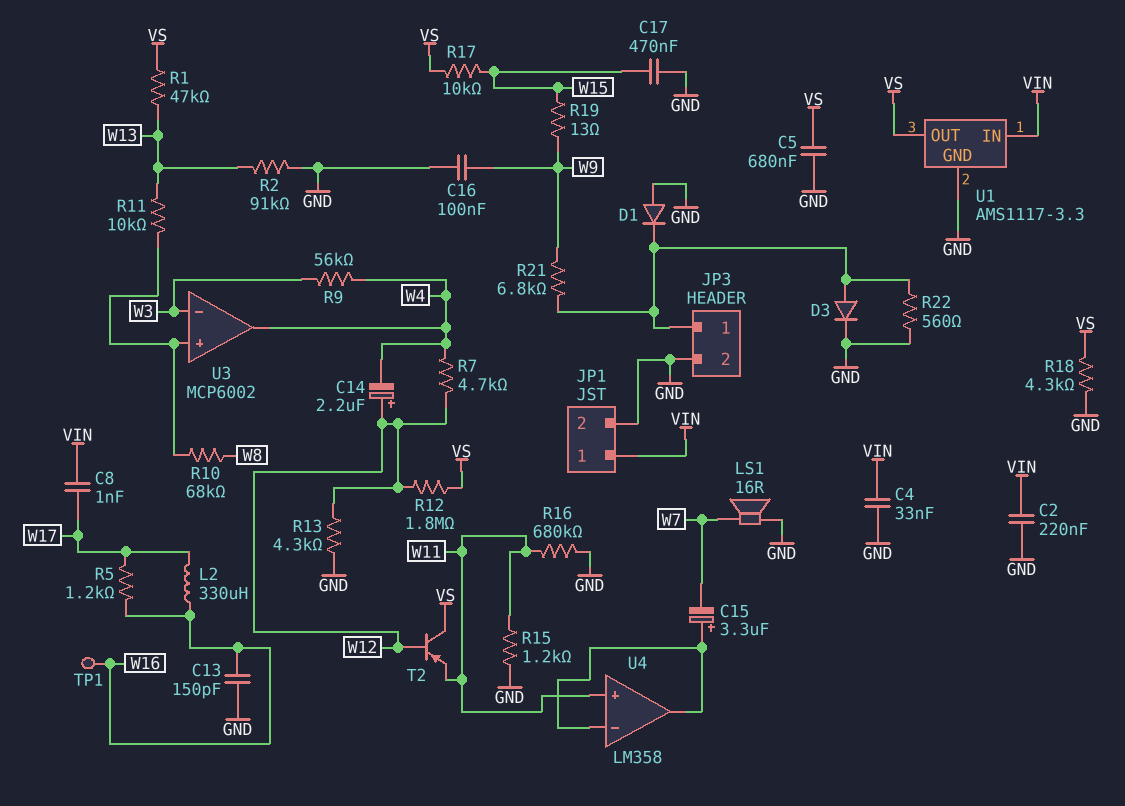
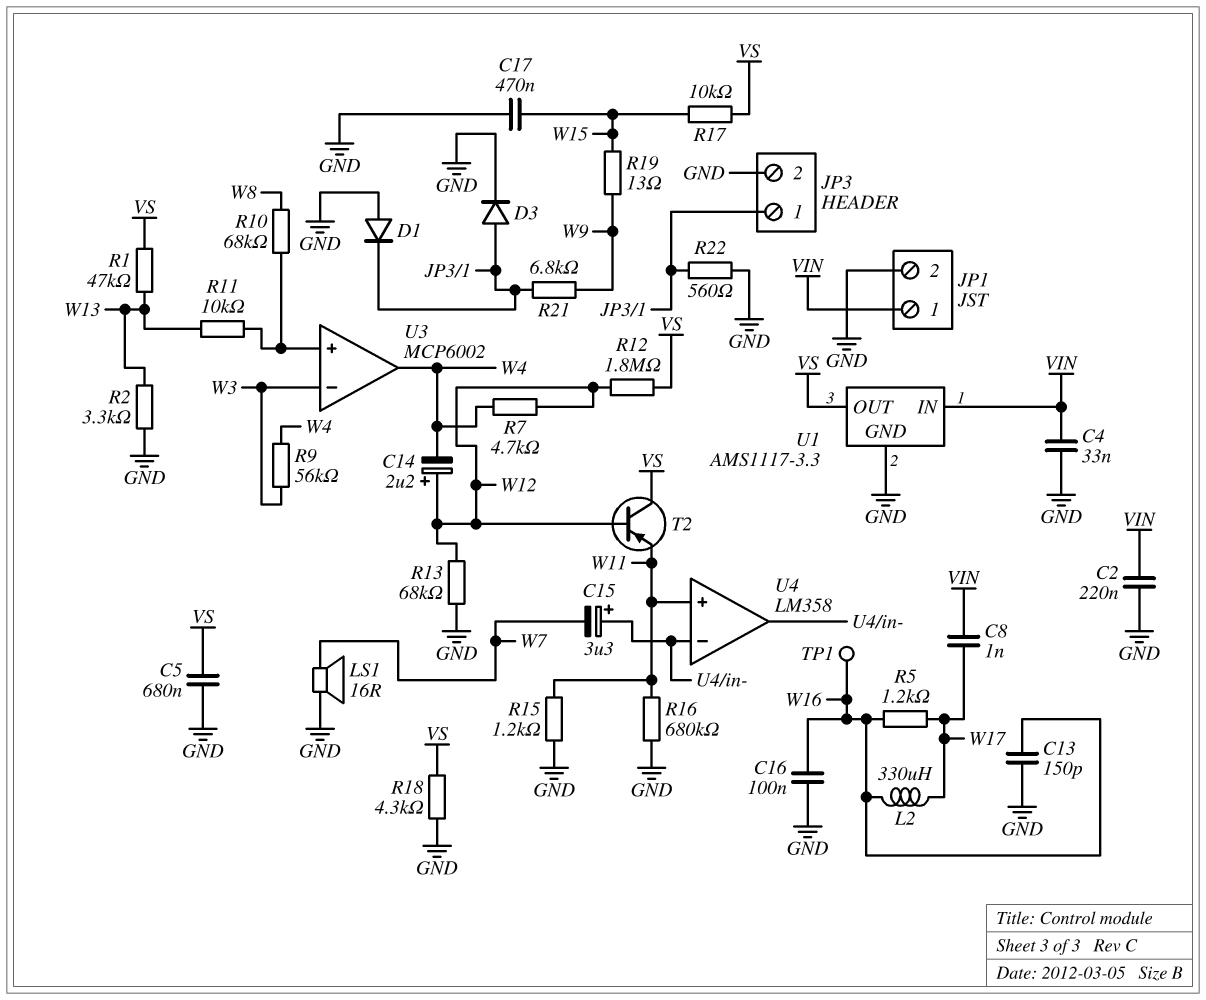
C16: 100nF (GND, W9) -> 100nF (GND, W16)
R2: 91k (GND, W13) -> 3.3k (GND, W13)
R13: 4.3k (GND, W12) -> 68k (GND, W12)

